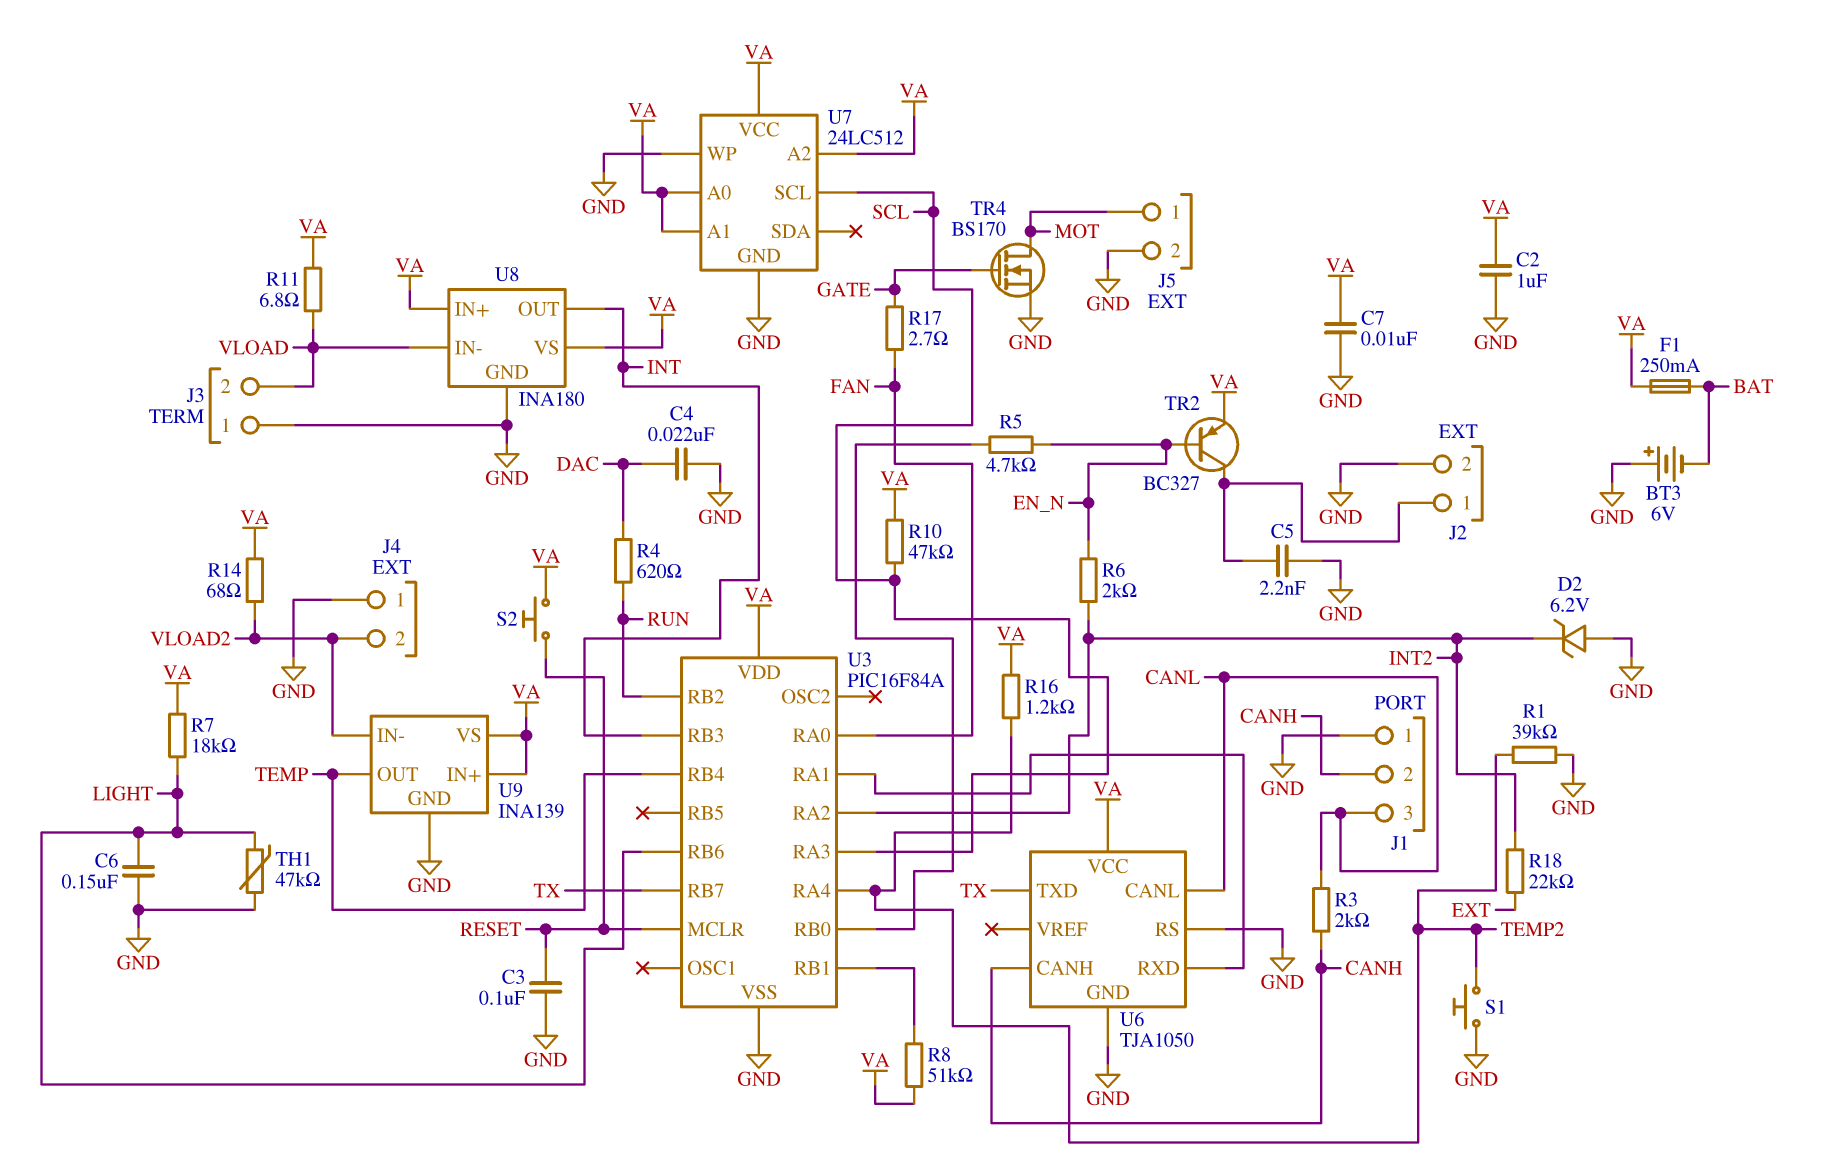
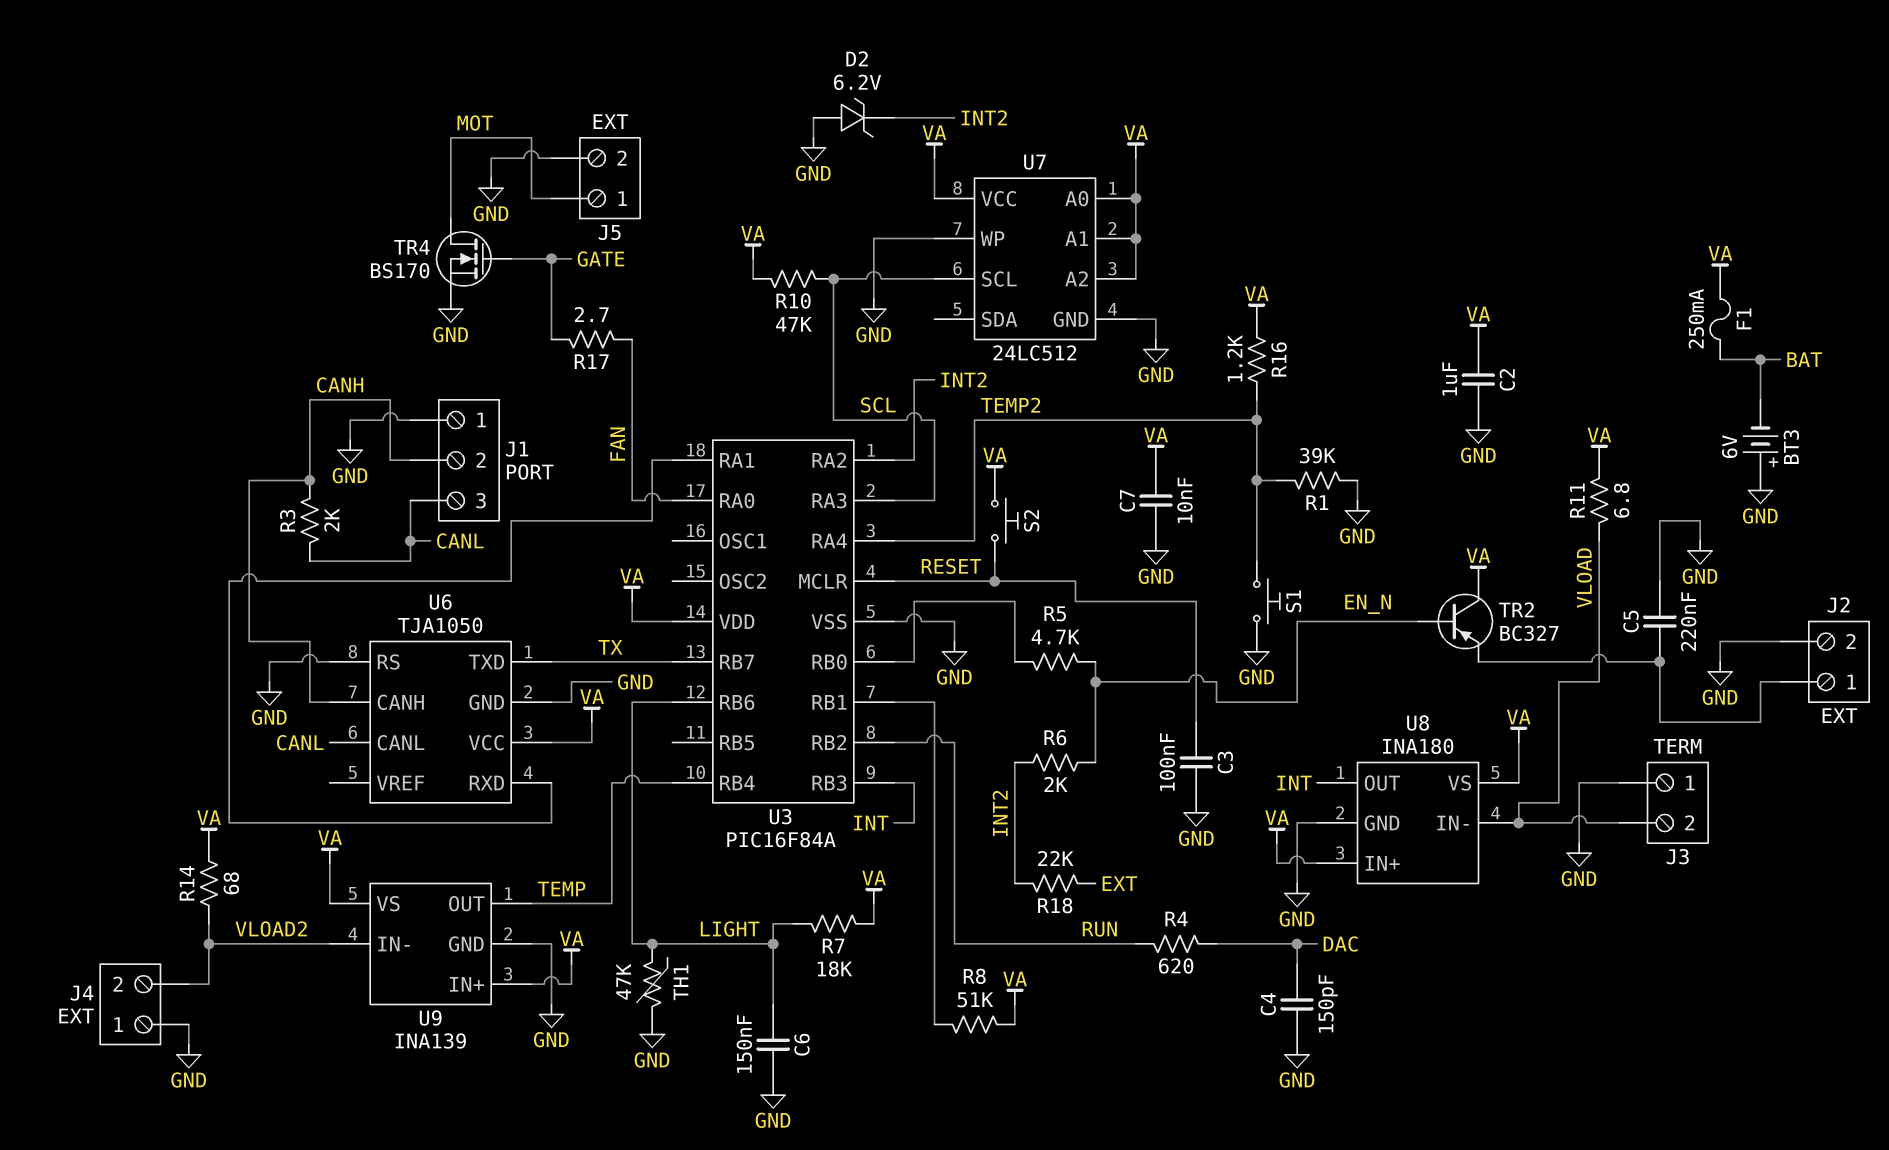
C4: 22nF (DAC, GND) -> 150pF (DAC, GND)
C5: 2.2nF (GND, J2/1) -> 220nF (GND, J2/1)
TR2: PNP BC327 (B EN_N, C J2/1, E VA) -> PNP BC327 (B EN_N, C VA, E J2/1)

